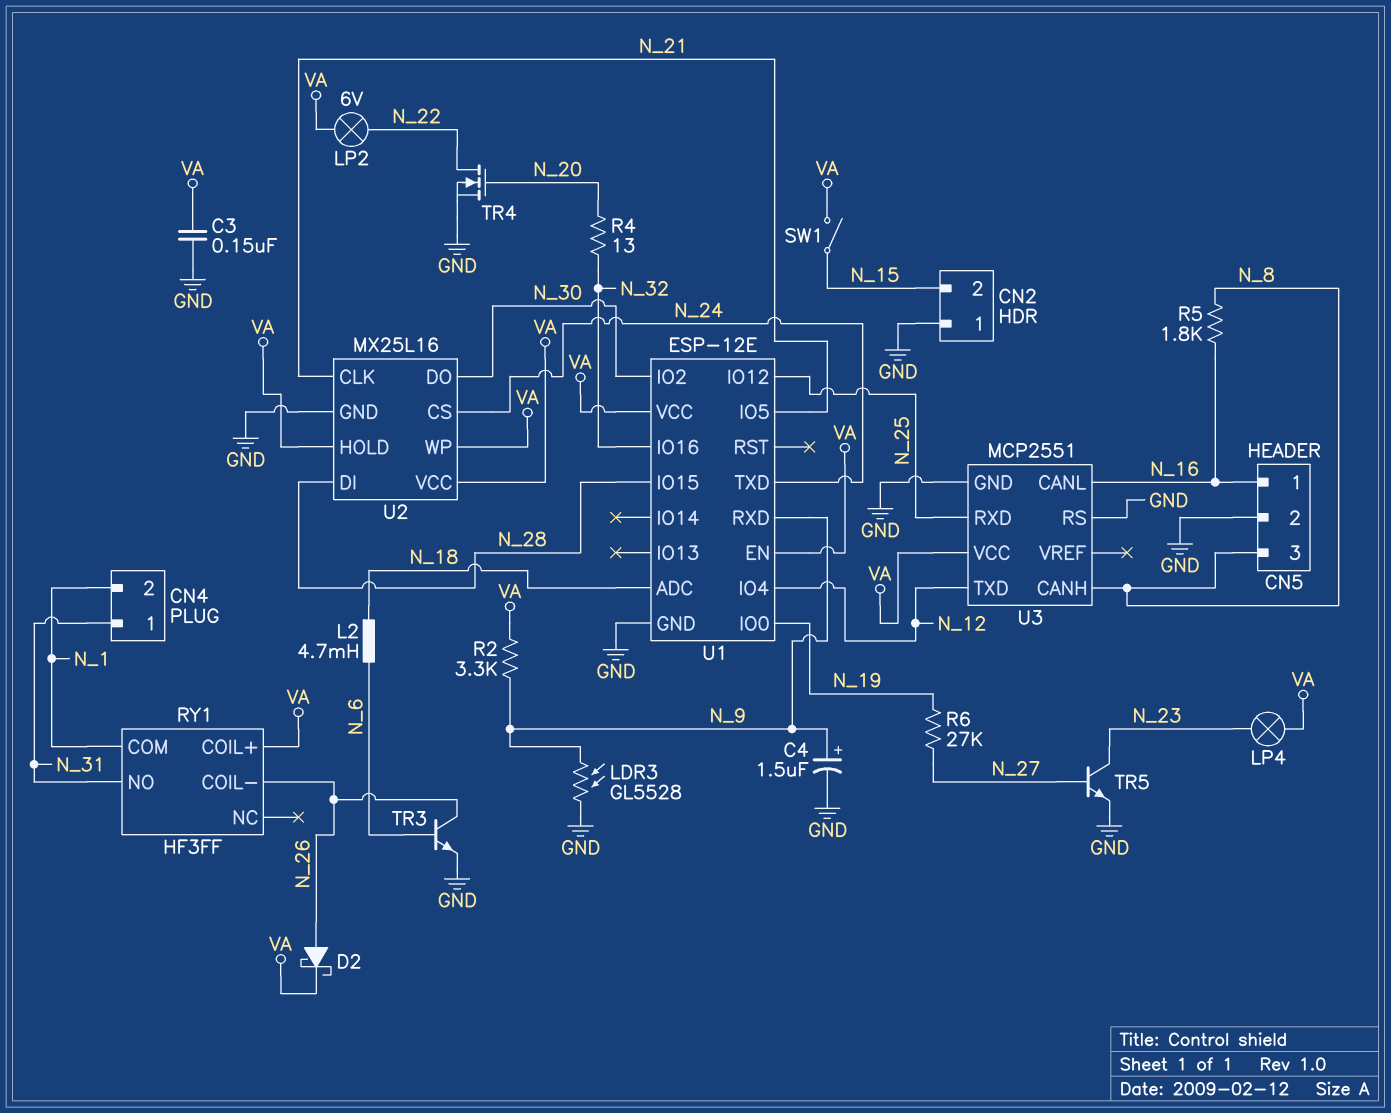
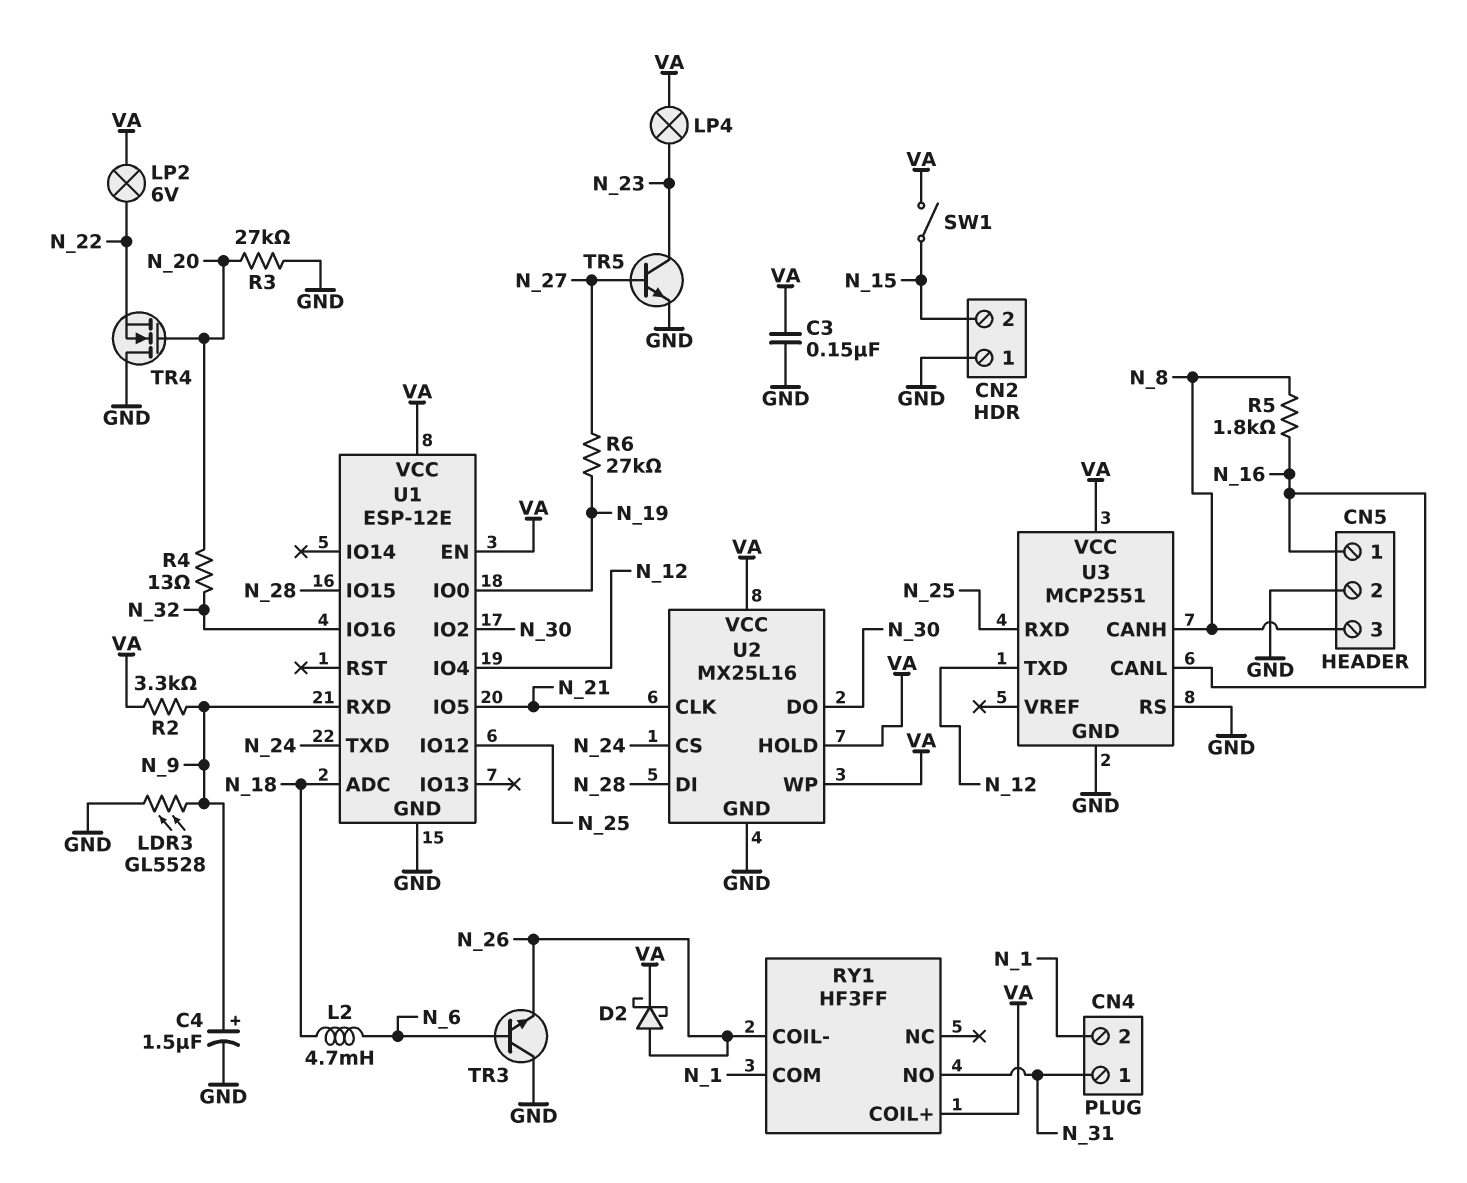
R3: none -> 27k (GND, N_20)
TR3: NPN (B N_6, C N_26, E GND) -> NPN (B N_6, C GND, E N_26)
TR4: NMOS (G N_20, D N_22, S GND) -> NMOS (G N_20, D GND, S N_22)

